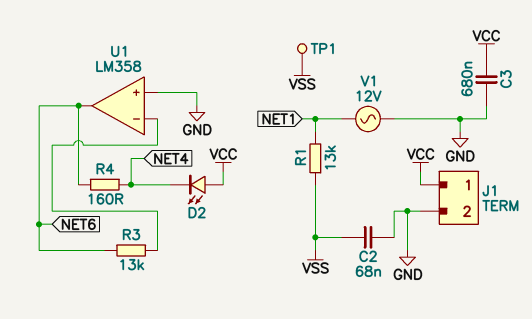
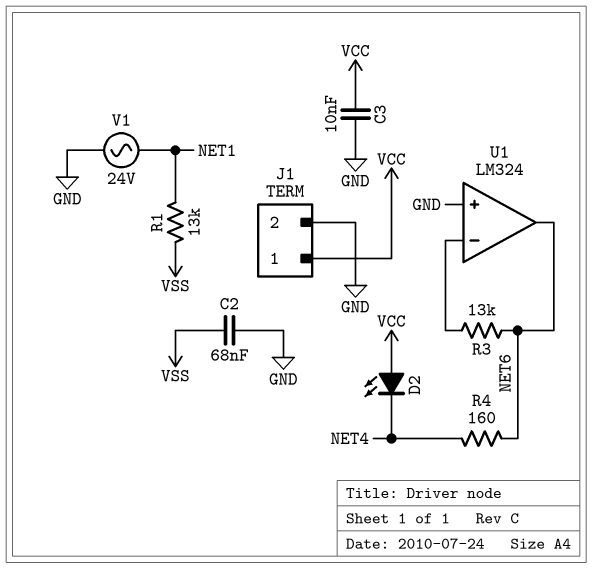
C3: 680nF (GND, VCC) -> 10nF (GND, VCC)
TP1: test point (VSS) -> none
U1: LM358 -> LM324
V1: AC 12V (GND, NET1) -> AC 24V (GND, NET1)

